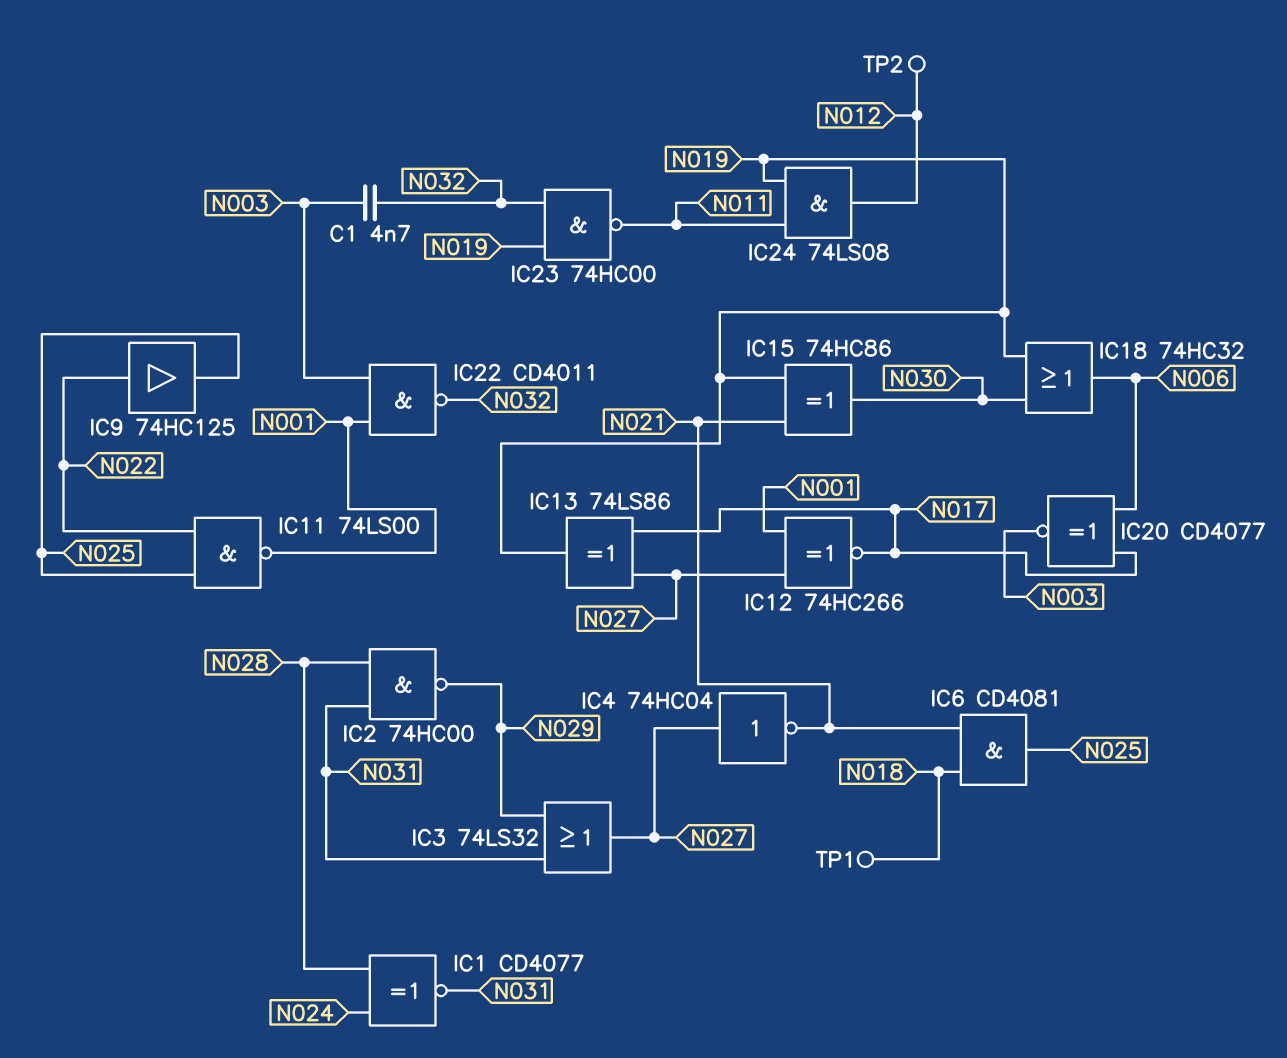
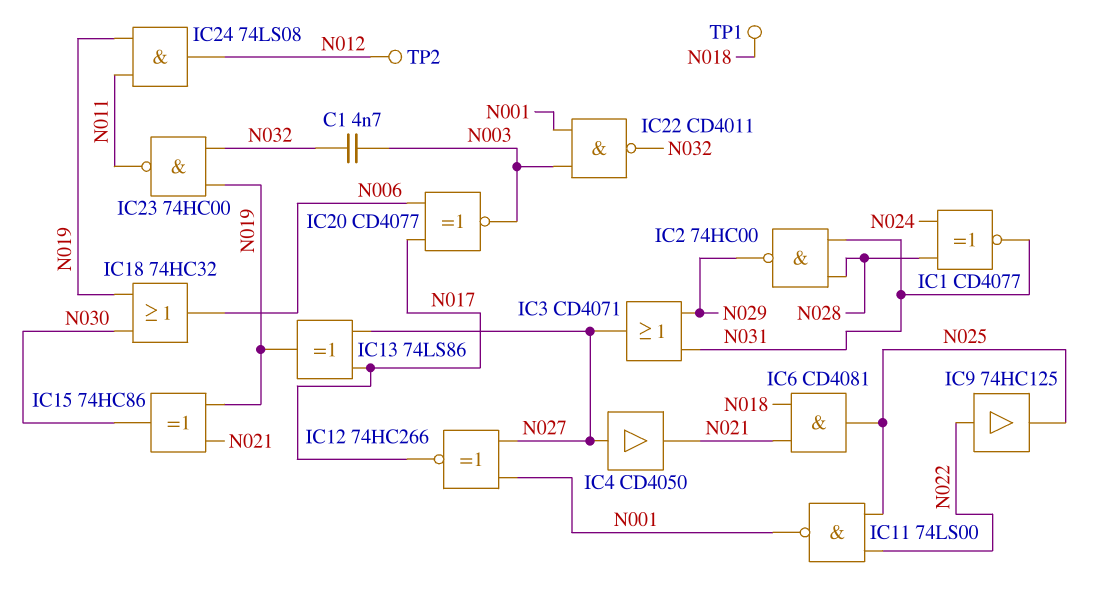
IC3: OR 74LS32 (in N029, in N031, out N027) -> OR CD4071 (in N029, in N031, out N027)
IC4: NOT 74HC04 (in N027, out N021) -> buffer CD4050 (in N027, out N021)

